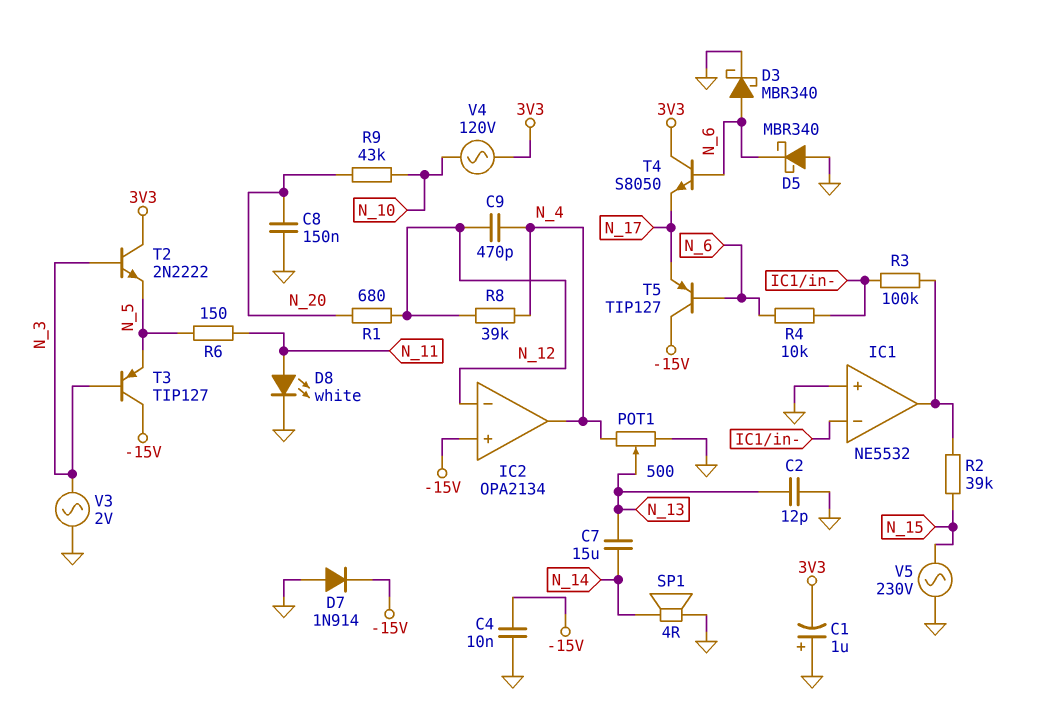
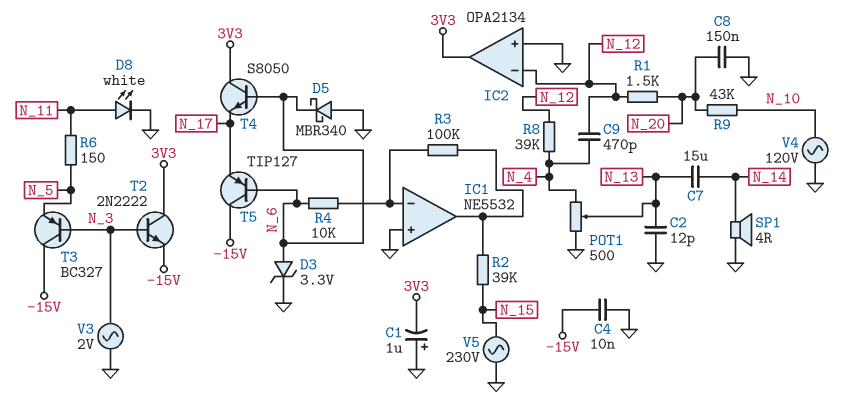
D3: schottky MBR340 (A N_6, K GND) -> zener 3.3V (A N_6, K GND)
D7: diode 1N914 (A GND, K -15V) -> none
IC2 pin in+: -15V -> GND
IC2 pin out: N_4 -> 3V3
R1: 680 (N_12, N_20) -> 1.5k (N_12, N_20)
T2: NPN 2N2222 (B N_3, C 3V3, E N_5) -> NPN 2N2222 (B N_3, C 3V3, E -15V)
T3: PNP TIP127 (B N_3, C -15V, E N_5) -> PNP BC327 (B N_3, C -15V, E N_5)
V4: AC 120V (3V3, N_10) -> AC 120V (GND, N_10)

